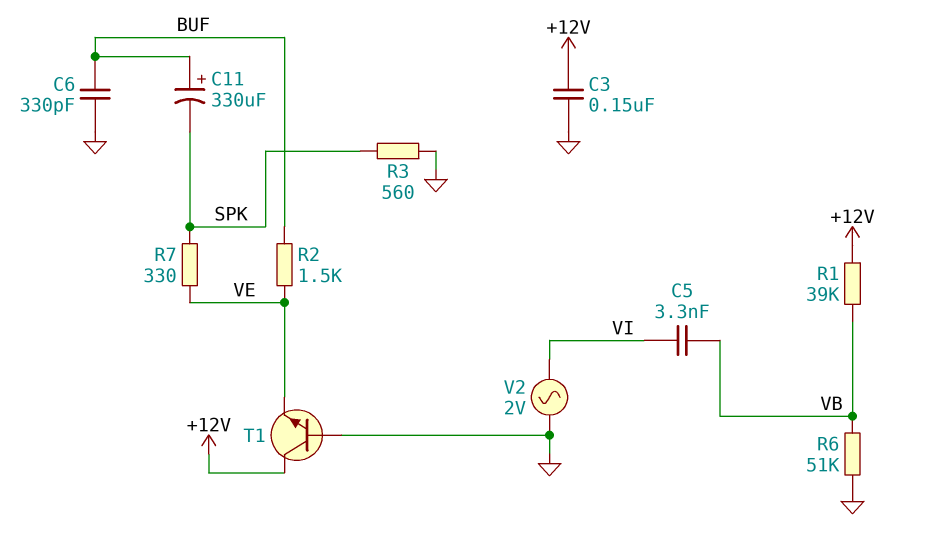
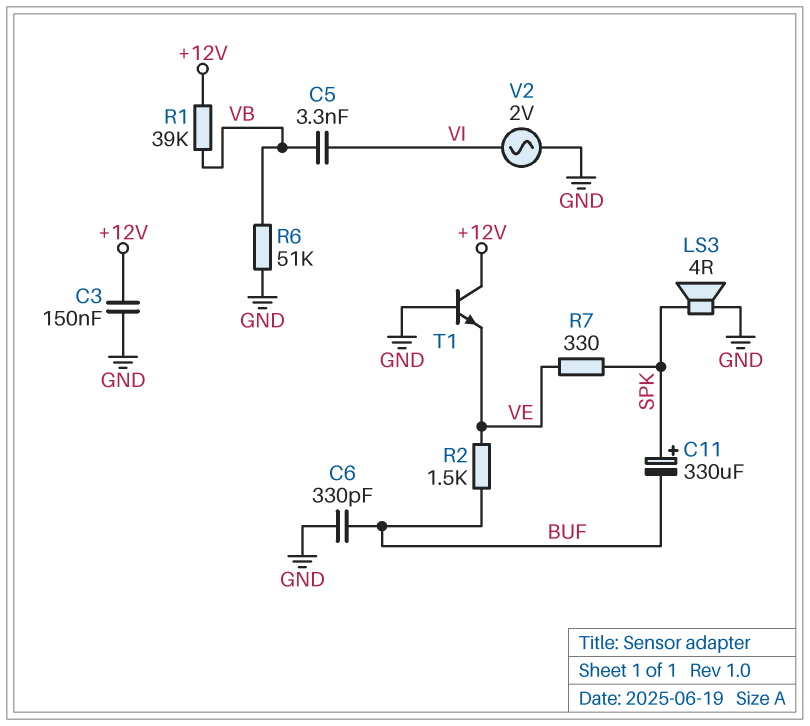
C11: 330uF (plus BUF, minus SPK) -> 330uF (plus SPK, minus BUF)
LS3: none -> speaker 4R (GND, SPK)
R3: 560 (GND, SPK) -> none

